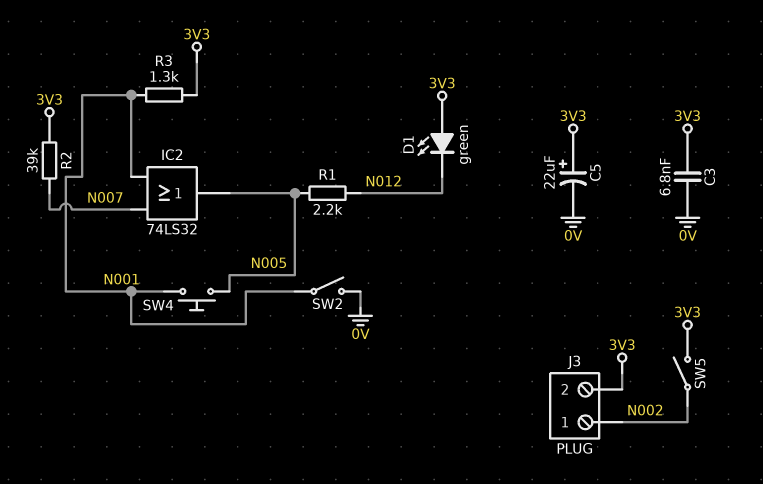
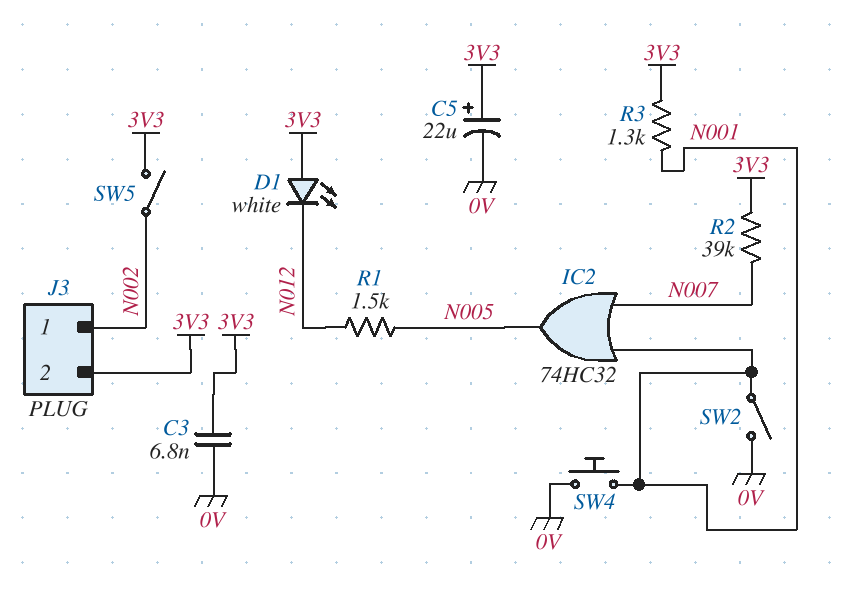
D1: LED green (A 3V3, K N012) -> LED white (A 3V3, K N012)
IC2: OR 74LS32 (in N001, in N007, out N005) -> OR 74HC32 (in N001, in N007, out N005)
R1: 2.2k (N005, N012) -> 1.5k (N005, N012)
SW4: button (N001, N005) -> button (0V, N001)

